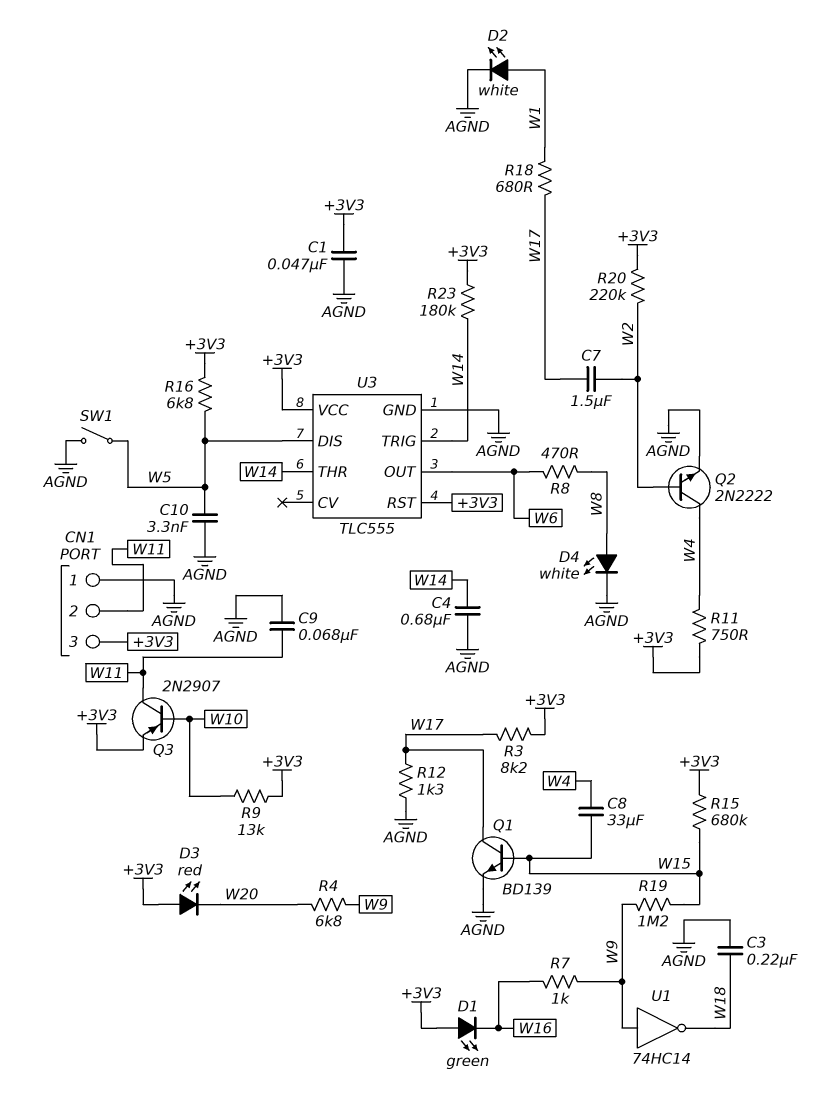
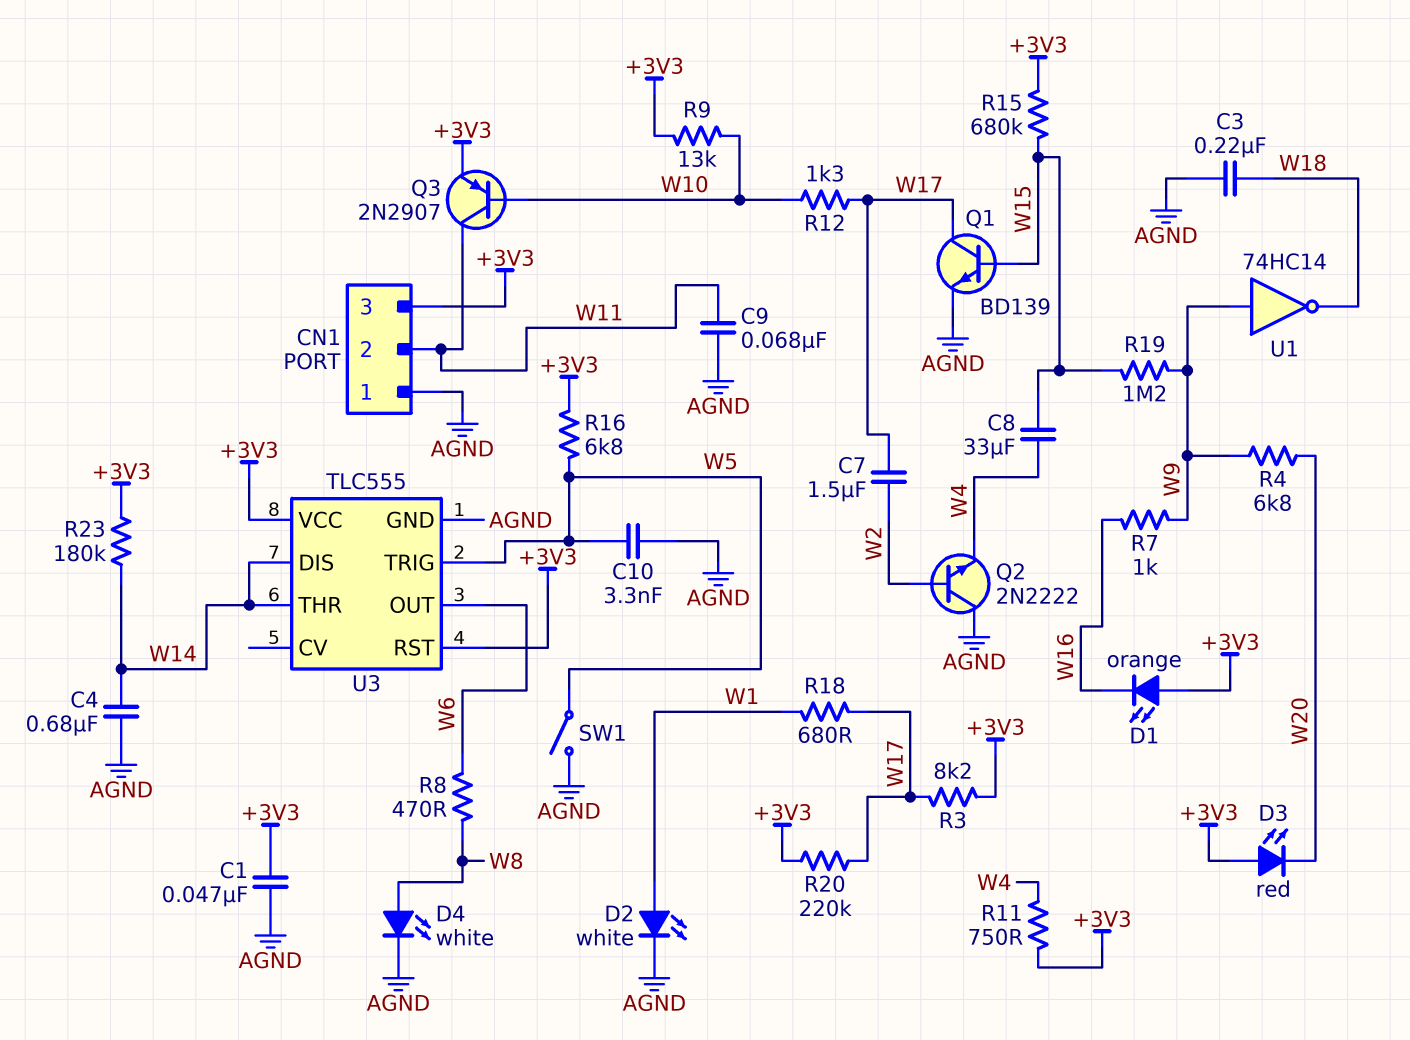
D1: LED green (A +3V3, K W16) -> LED orange (A +3V3, K W16)
Q2: NPN 2N2222 (B W2, C W4, E AGND) -> NPN 2N2222 (B W2, C AGND, E W4)
R12: 1.3k (AGND, W17) -> 1.3k (W10, W17)
R20: 220k (+3V3, W2) -> 220k (+3V3, W17)
U3 pin DIS: W5 -> W14
U3 pin TRIG: W14 -> W5

